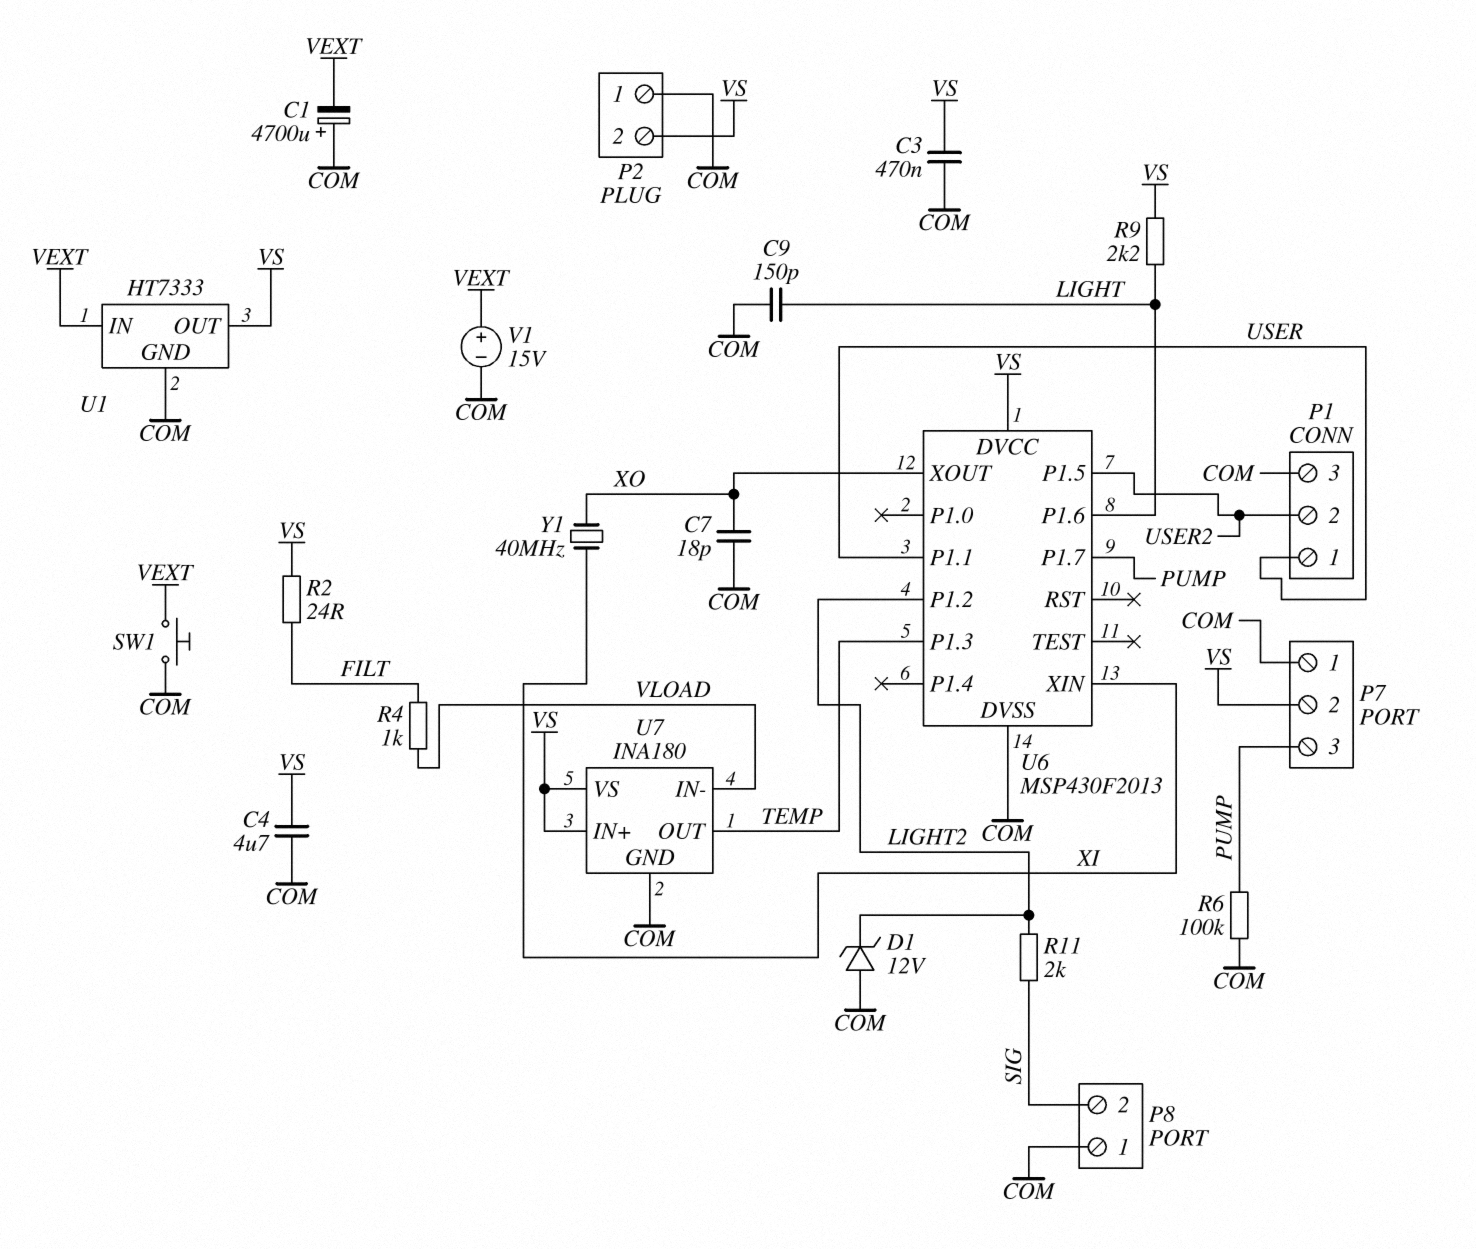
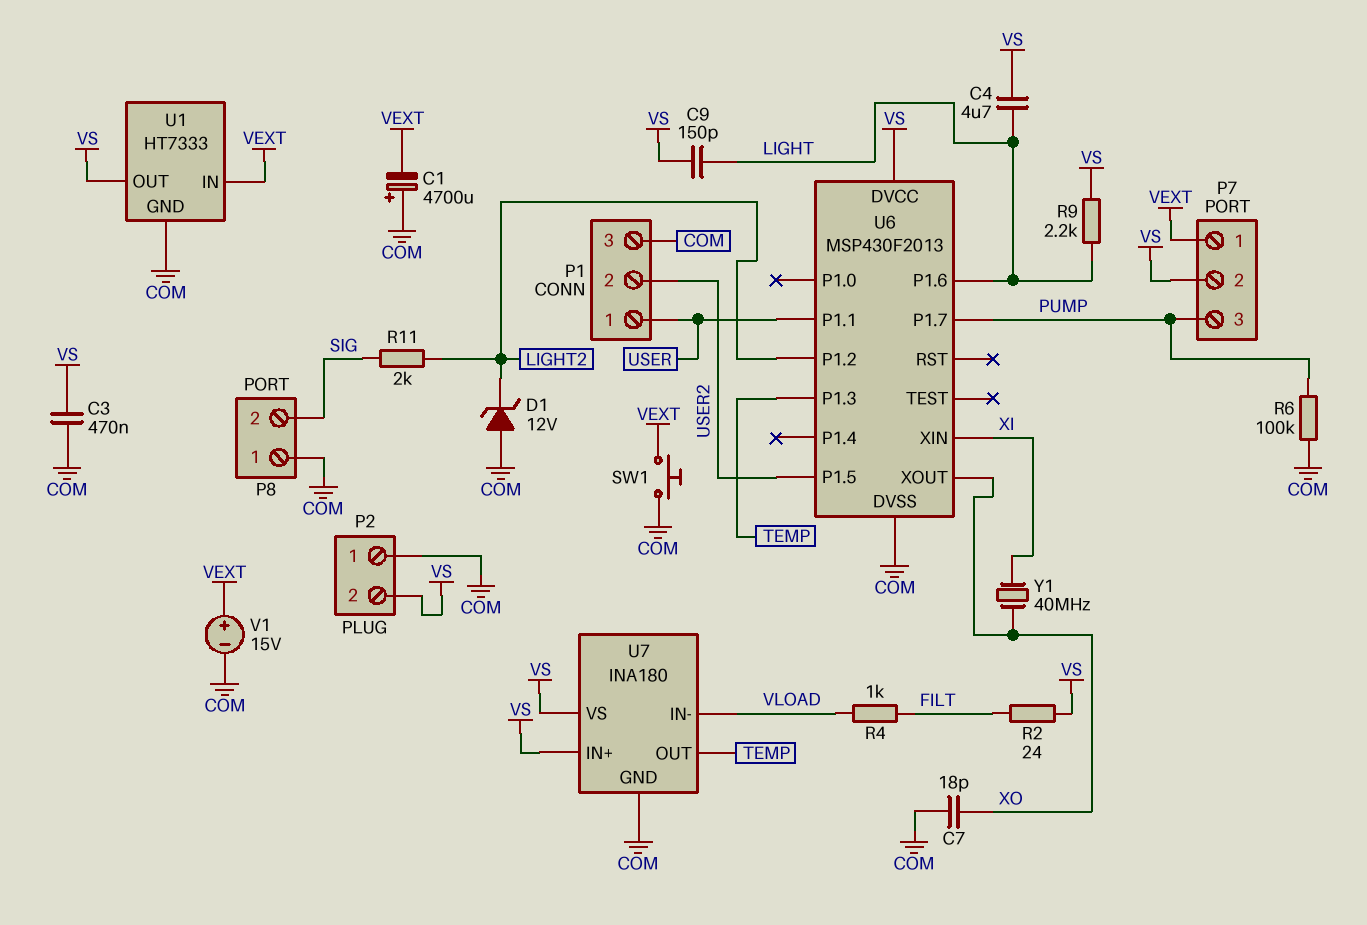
C4: 4.7uF (COM, VS) -> 4.7uF (LIGHT, VS)
C9: 150pF (COM, LIGHT) -> 150pF (LIGHT, VS)
P7 pin 1: COM -> VEXT

